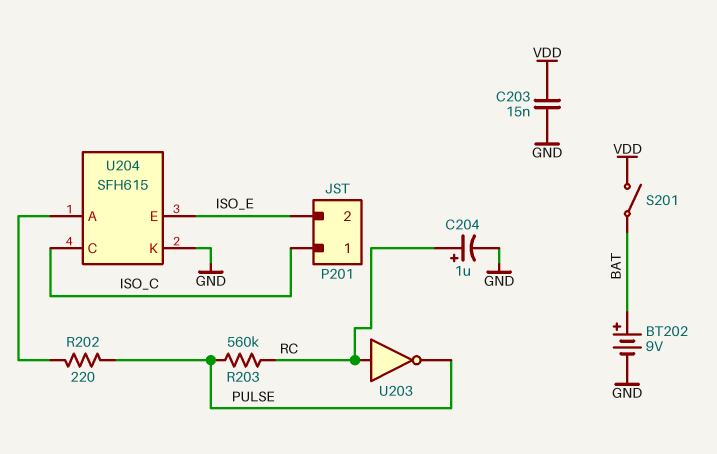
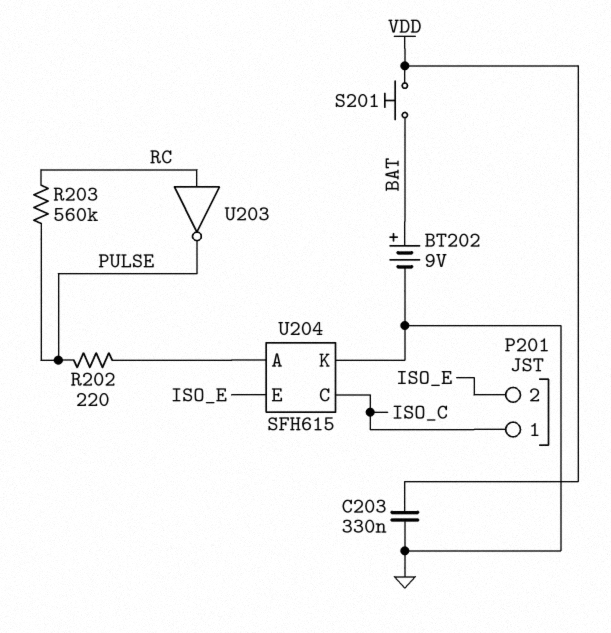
C203: 15nF (GND, VDD) -> 330nF (GND, VDD)
C204: 1uF (plus RC, minus GND) -> none
S201: switch (BAT, VDD) -> button (BAT, VDD)

